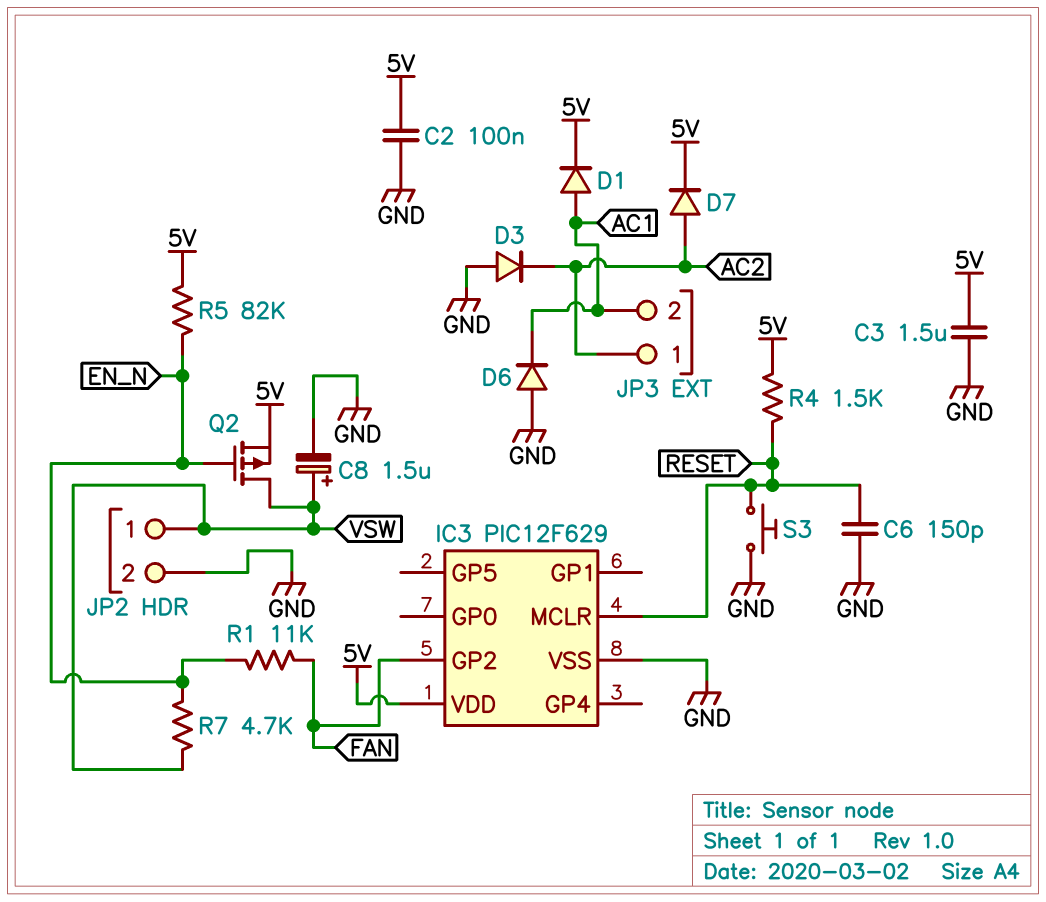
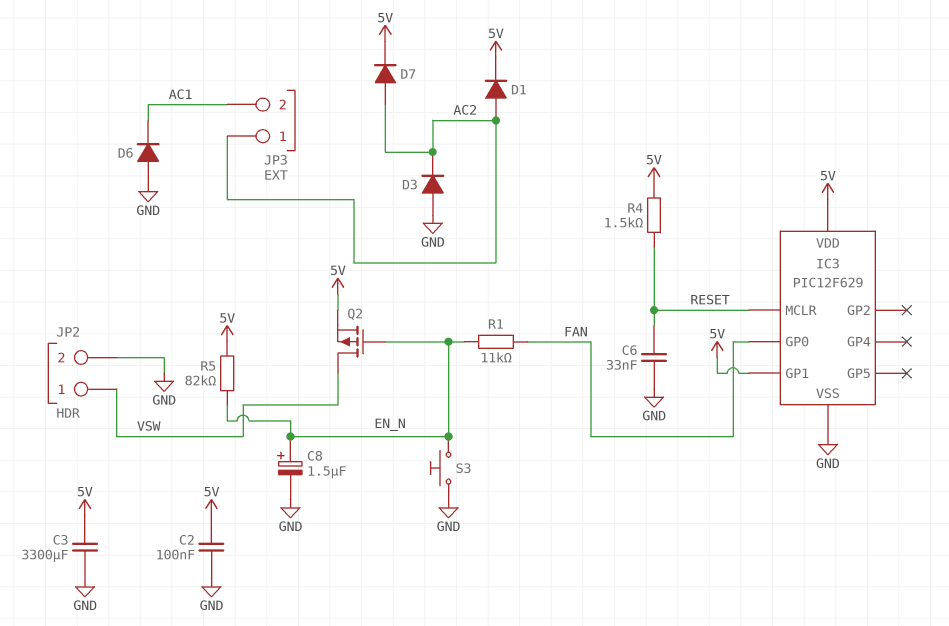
C3: 1.5uF (5V, GND) -> 3300uF (5V, GND)
C6: 150pF (GND, RESET) -> 33nF (GND, RESET)
C8: 1.5uF (plus VSW, minus GND) -> 1.5uF (plus EN_N, minus GND)
D1: diode (A AC1, K 5V) -> diode (A AC2, K 5V)
IC3 pin GP0: none -> FAN
IC3 pin GP1: none -> 5V
IC3 pin GP2: FAN -> none
R7: 4.7k (EN_N, VSW) -> none
S3: button (GND, RESET) -> button (EN_N, GND)

